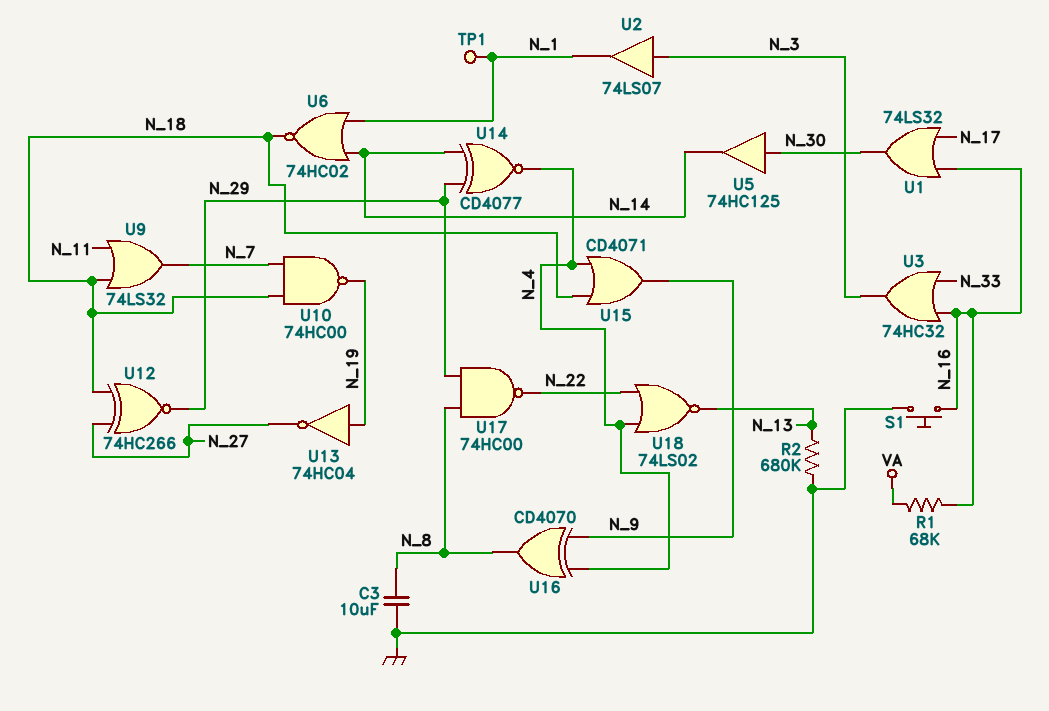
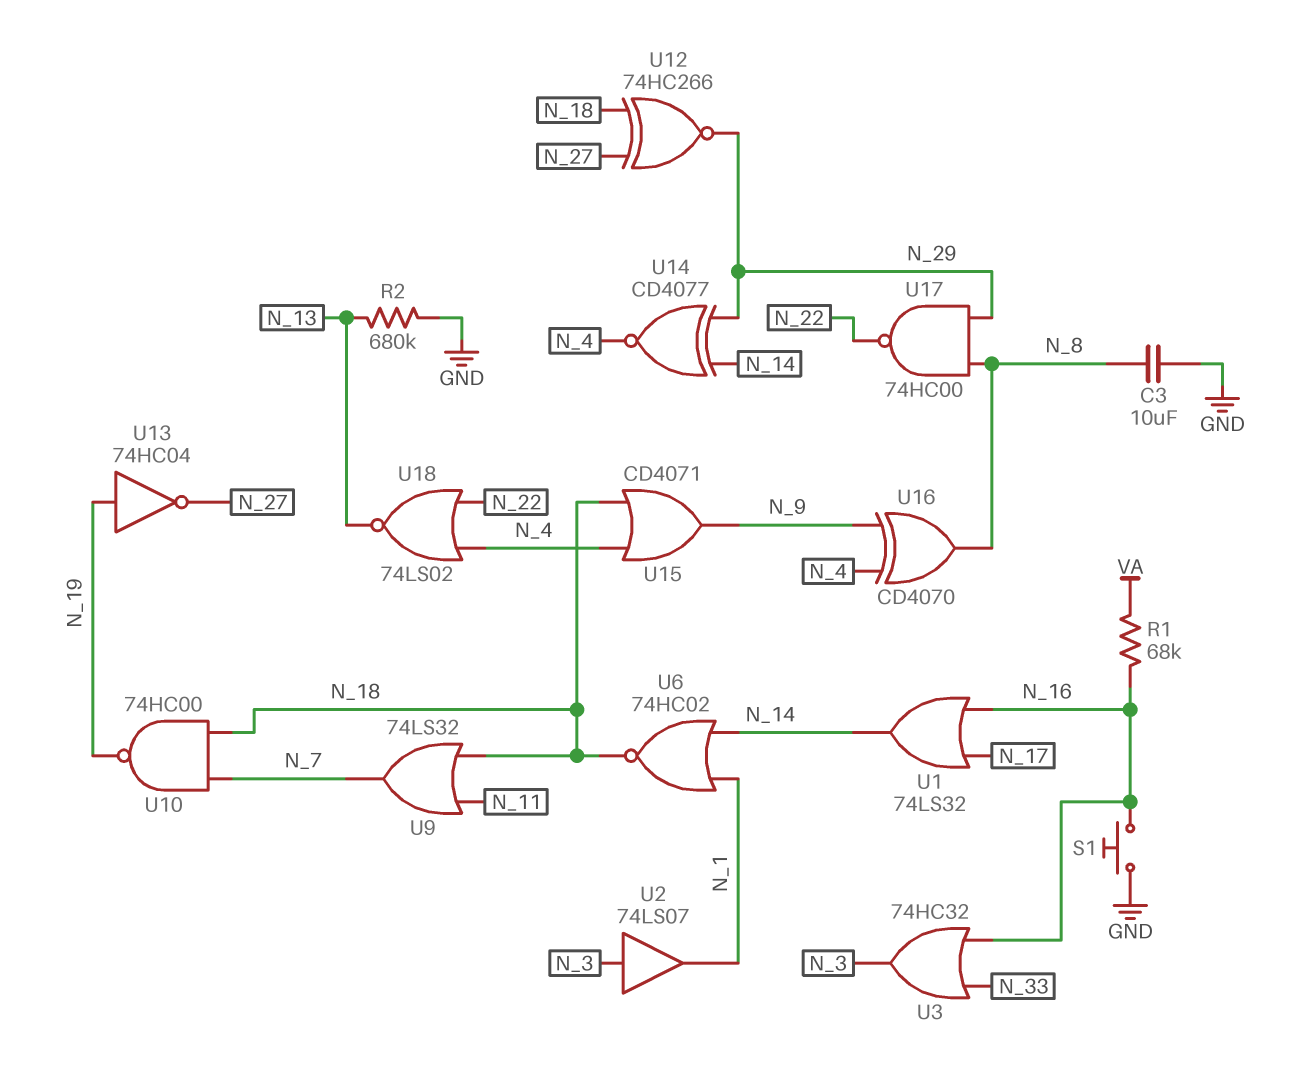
TP1: test point (N_1) -> none
U1: OR 74LS32 (in N_16, in N_17, out N_30) -> OR 74LS32 (in N_16, in N_17, out N_14)
U5: buffer 74HC125 (in N_30, out N_14) -> none

